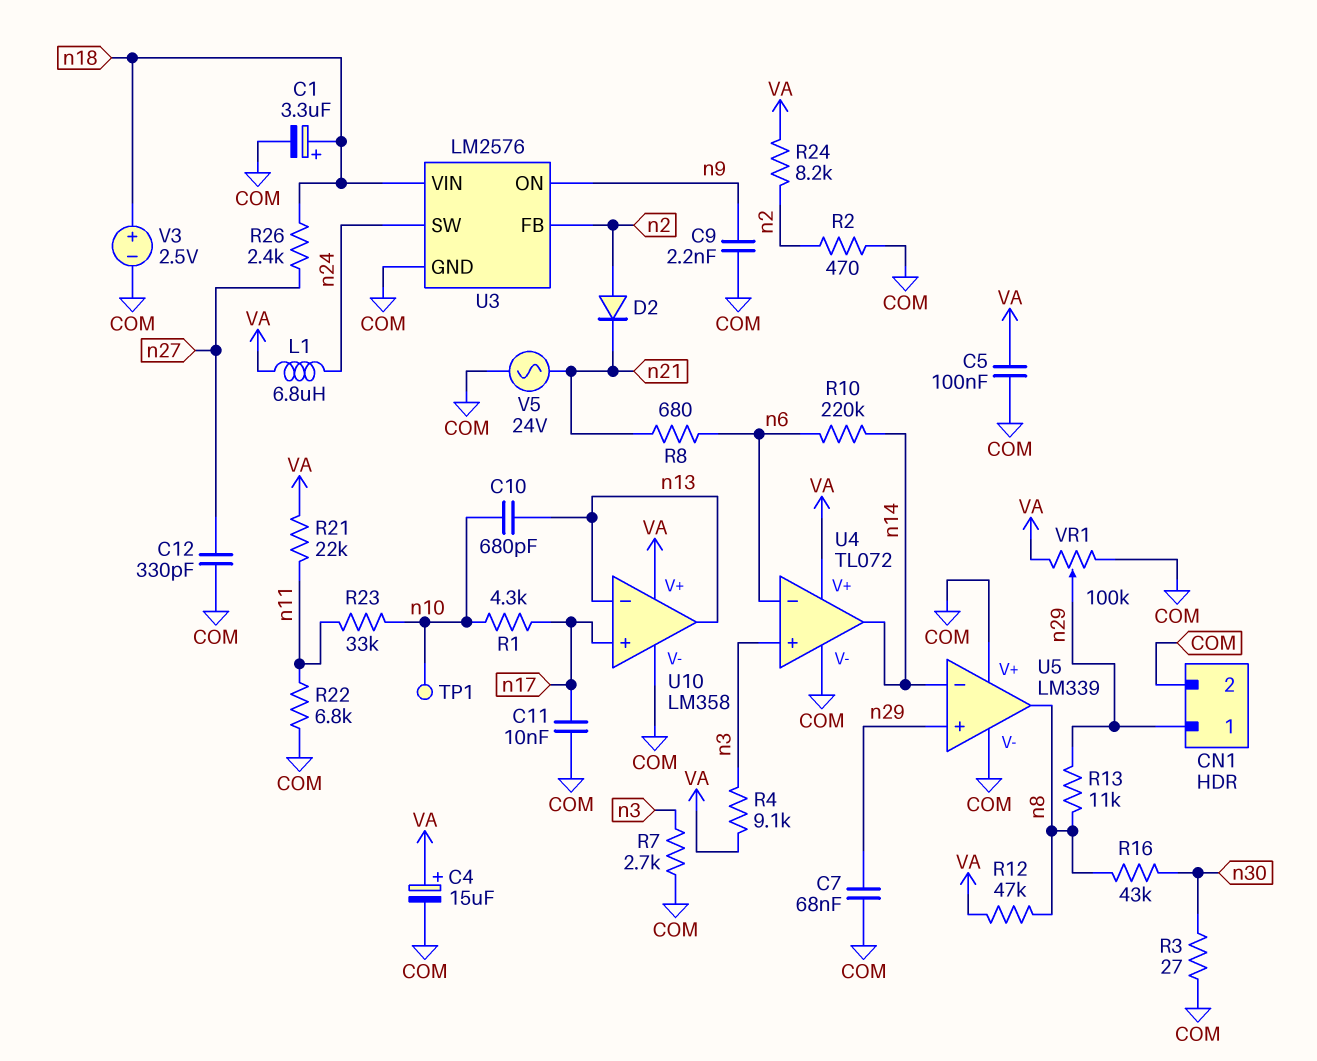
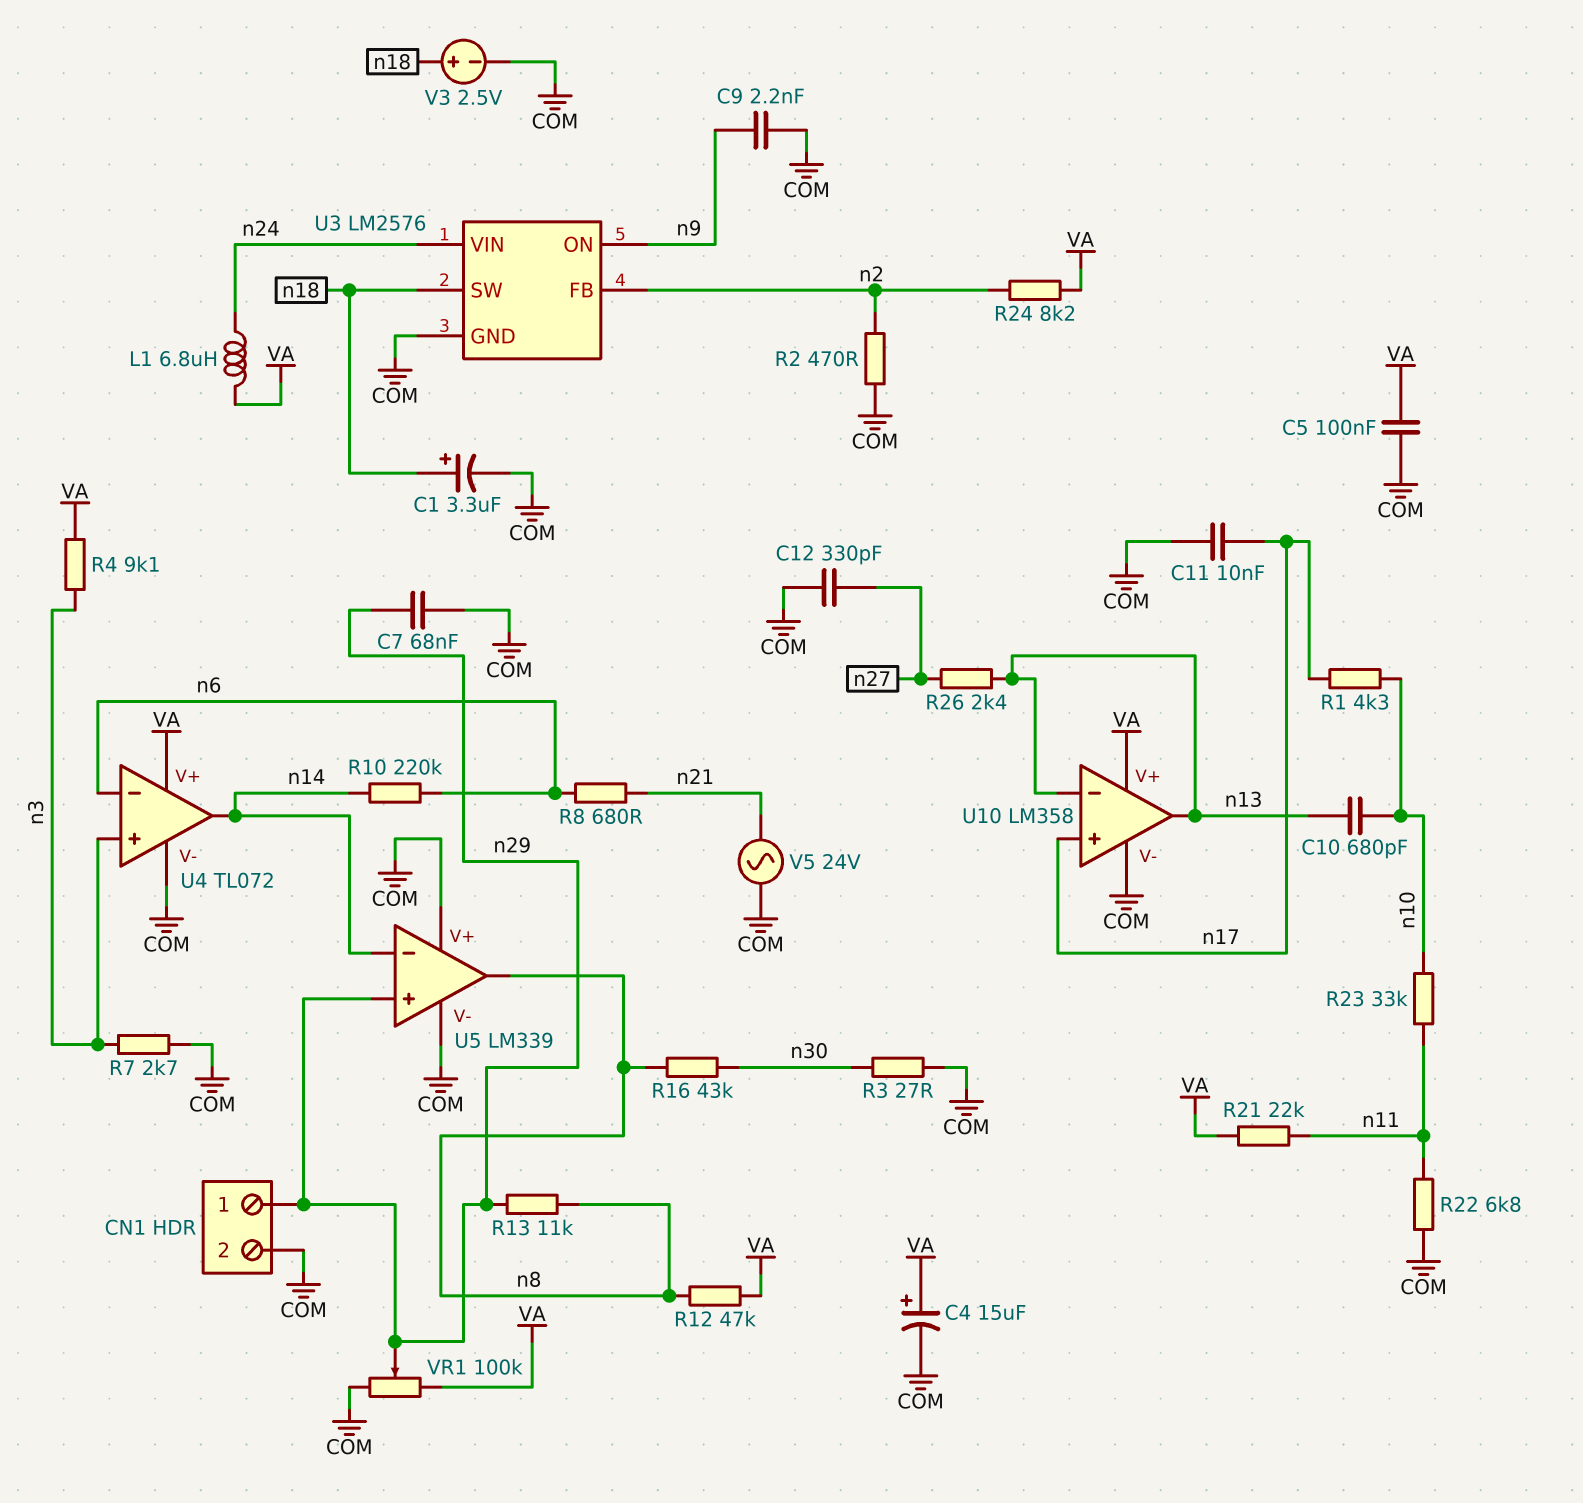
D2: diode (A n2, K n21) -> none
R26: 2.4k (n18, n27) -> 2.4k (n13, n27)
TP1: test point (n10) -> none
U3 pin SW: n24 -> n18
U3 pin VIN: n18 -> n24

